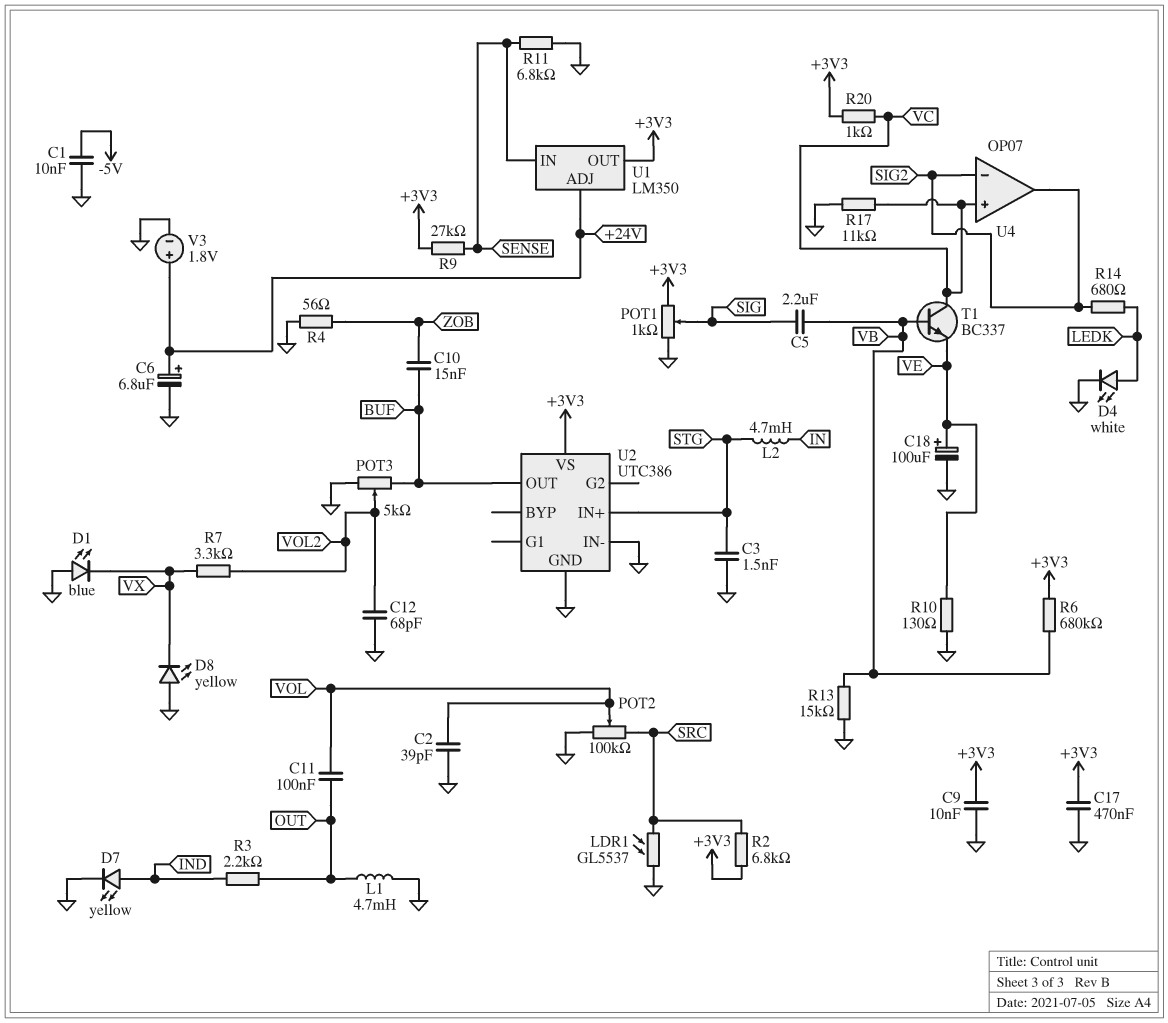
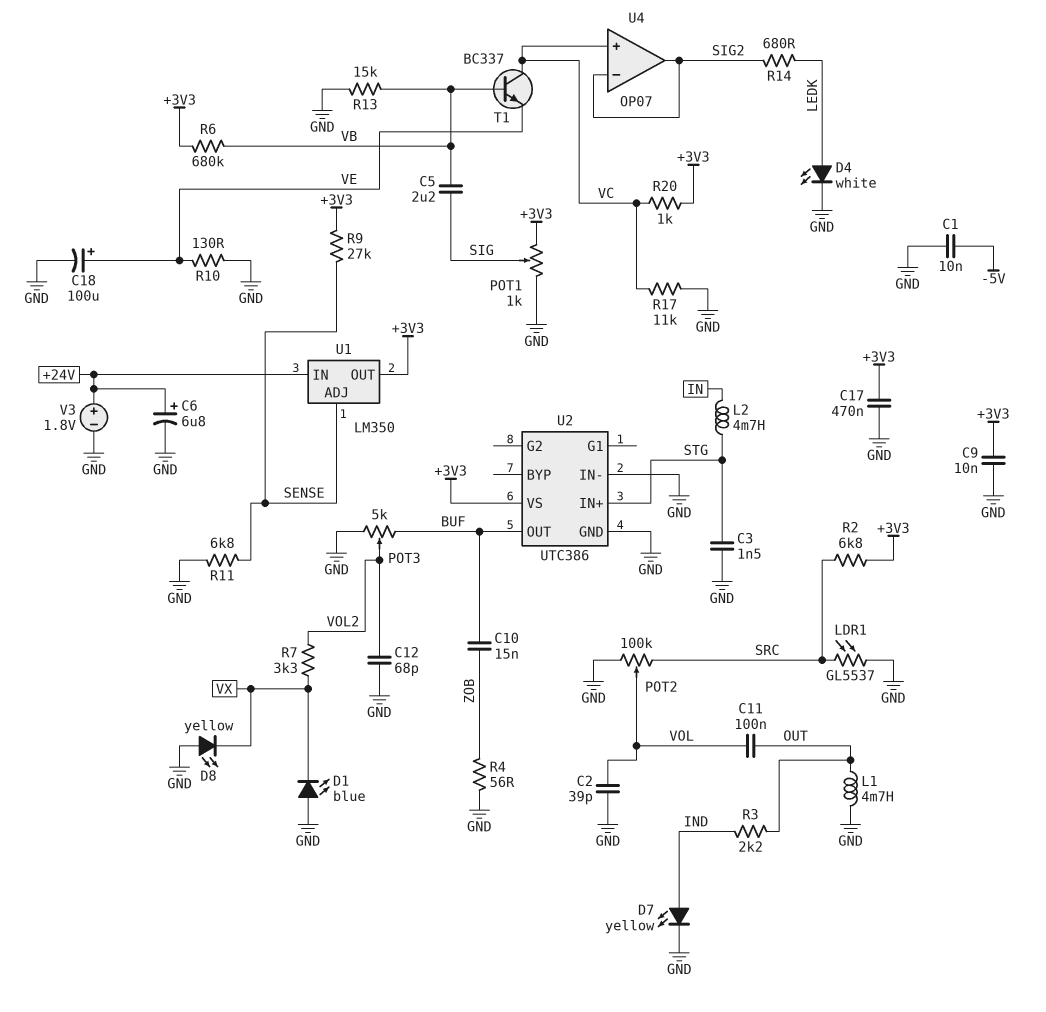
U1 pin ADJ: +24V -> SENSE
U1 pin IN: SENSE -> +24V

